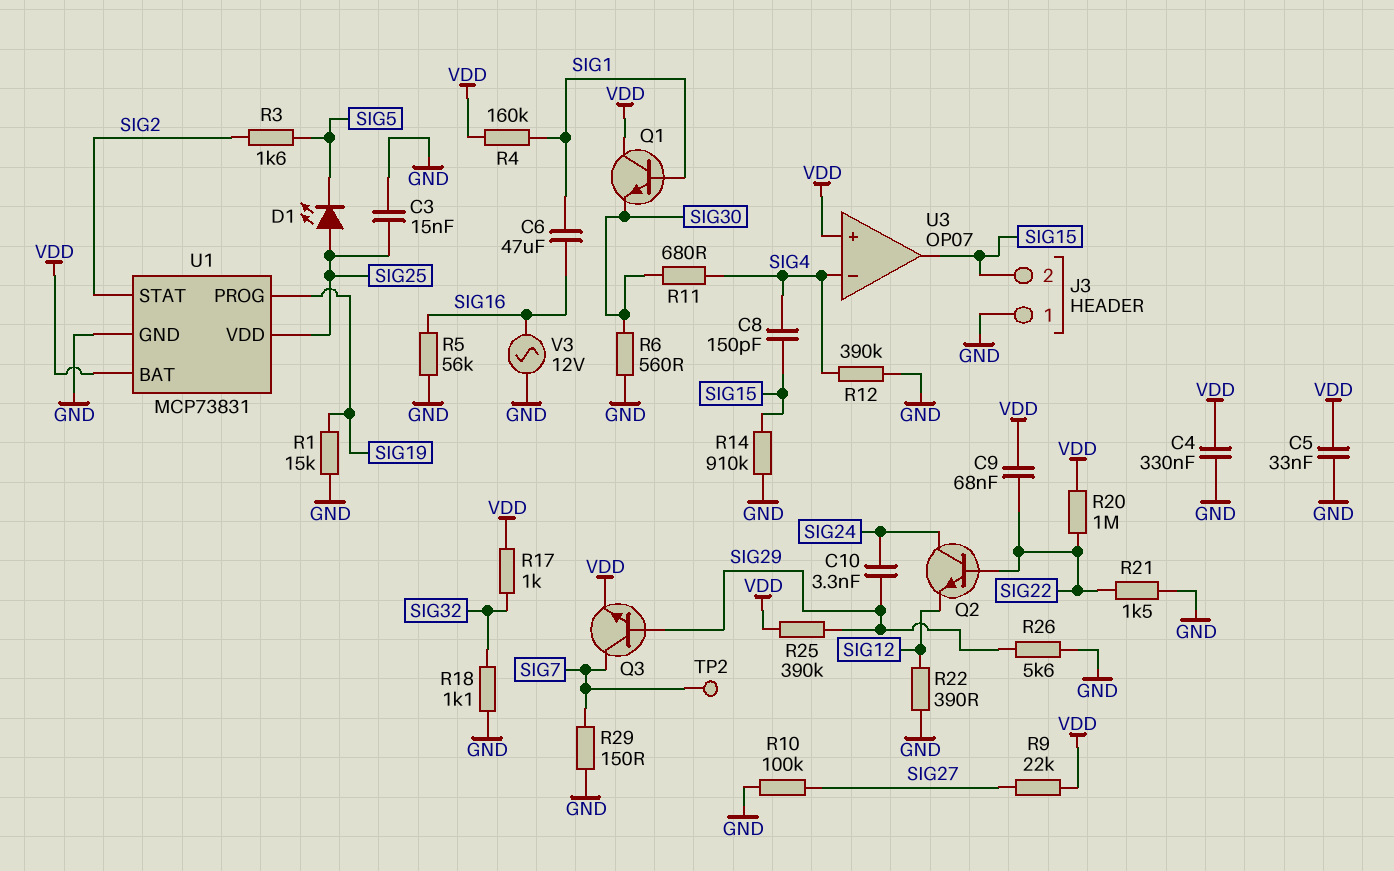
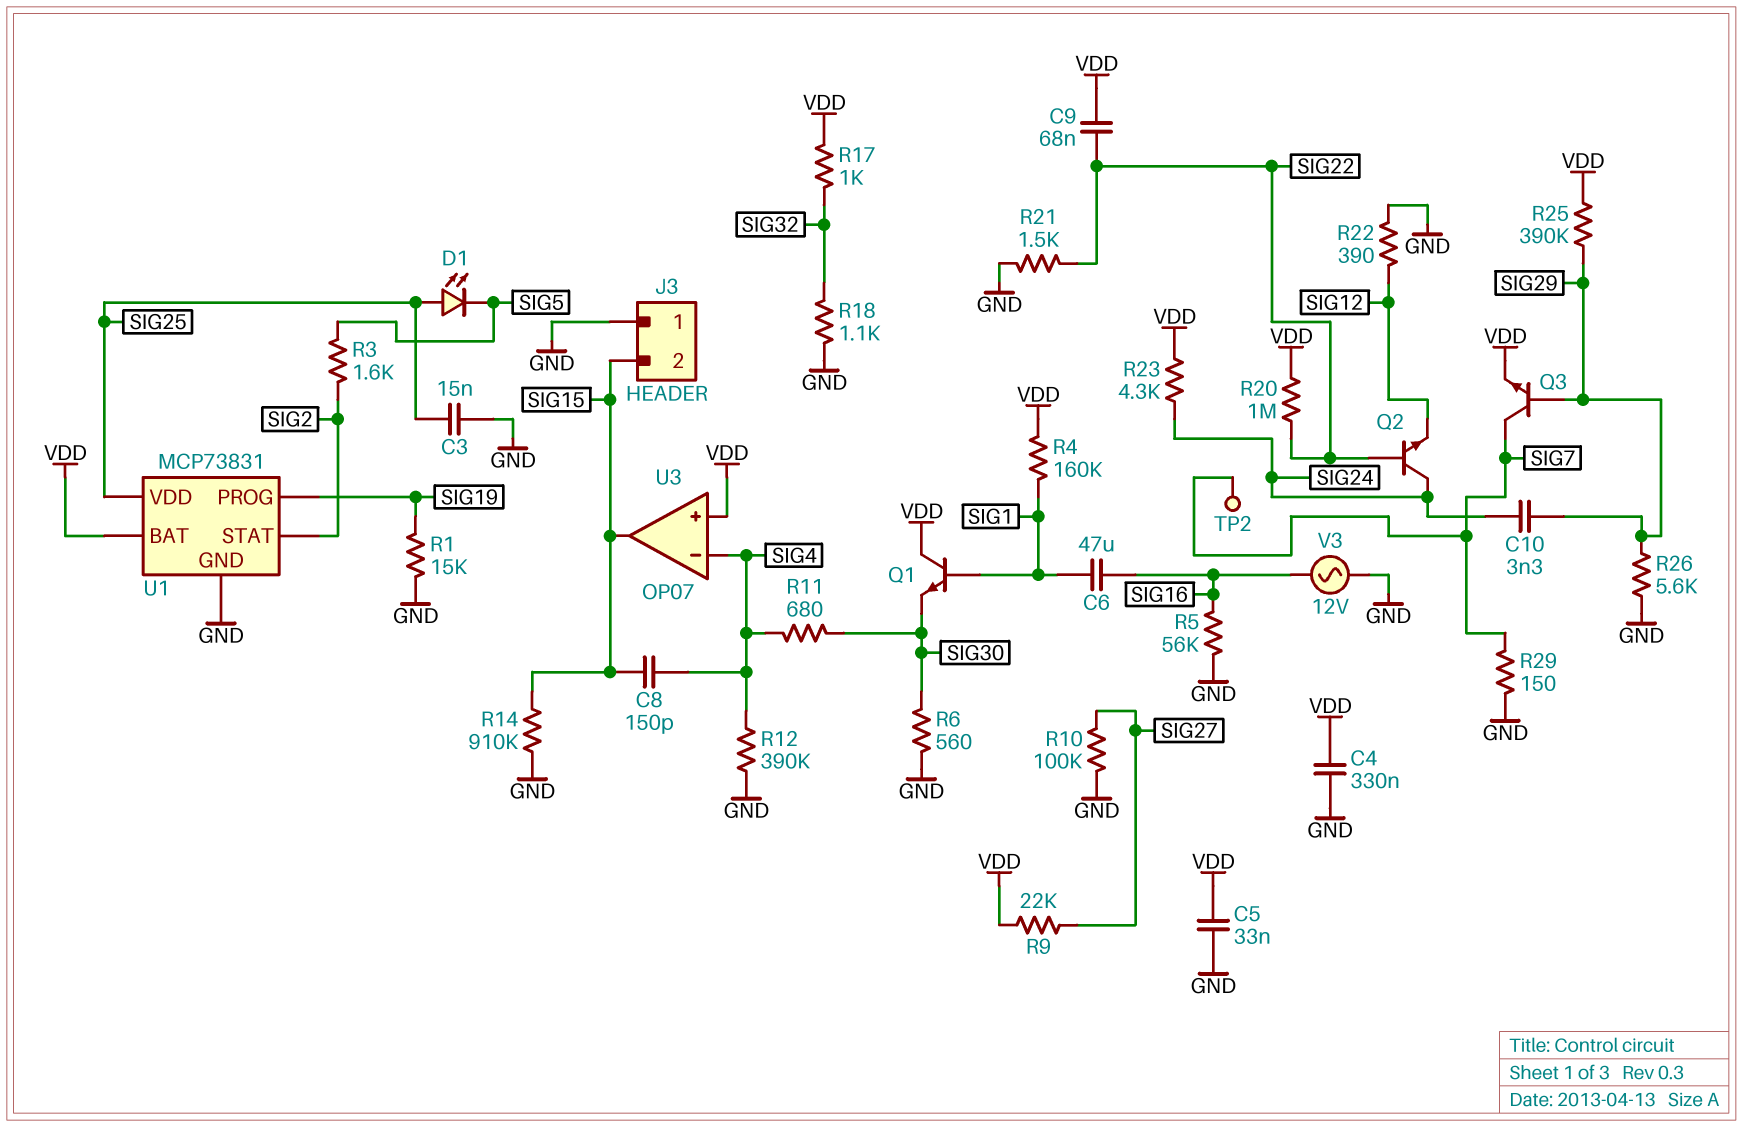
R23: none -> 4.3k (SIG24, VDD)

